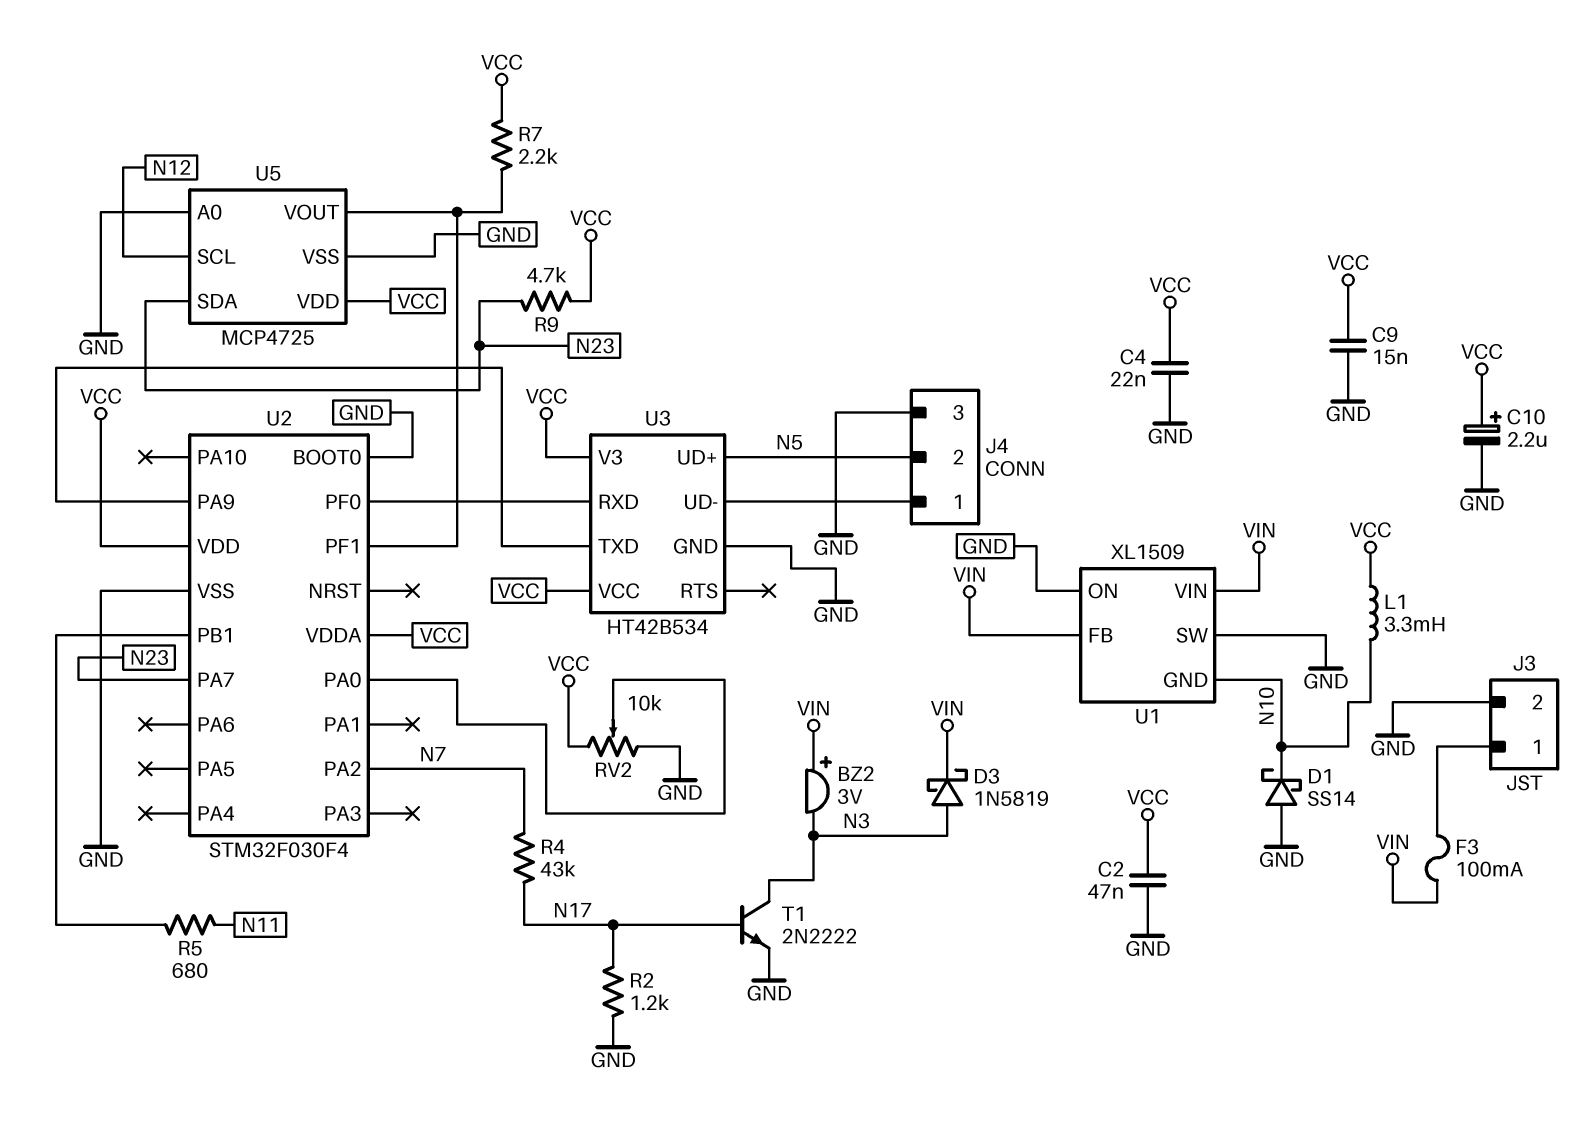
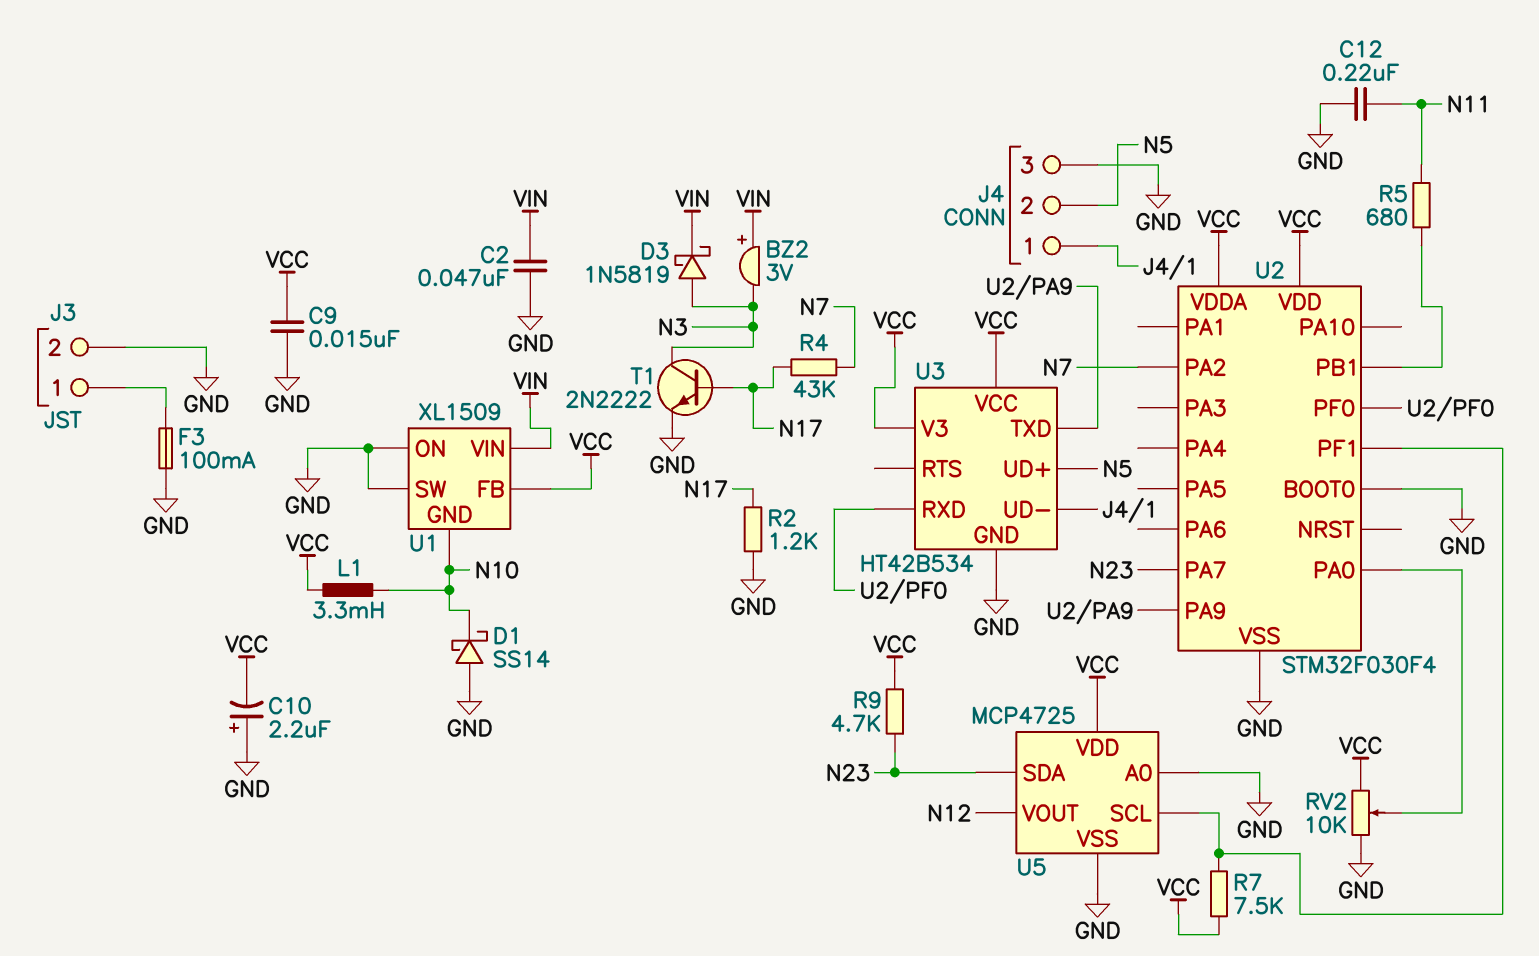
C2: 47nF (GND, VCC) -> 47nF (GND, VIN)
C4: 22nF (GND, VCC) -> none
C10: 2.2uF (plus VCC, minus GND) -> 2.2uF (plus GND, minus VCC)
C12: none -> 220nF (GND, N11)
F3: 100mA (J3/1, VIN) -> 100mA (GND, J3/1)
R7: 2.2k (U2/PF1, VCC) -> 7.5k (U2/PF1, VCC)
U1 pin FB: VIN -> VCC
U5 pin SCL: N12 -> U2/PF1
U5 pin VOUT: U2/PF1 -> N12

